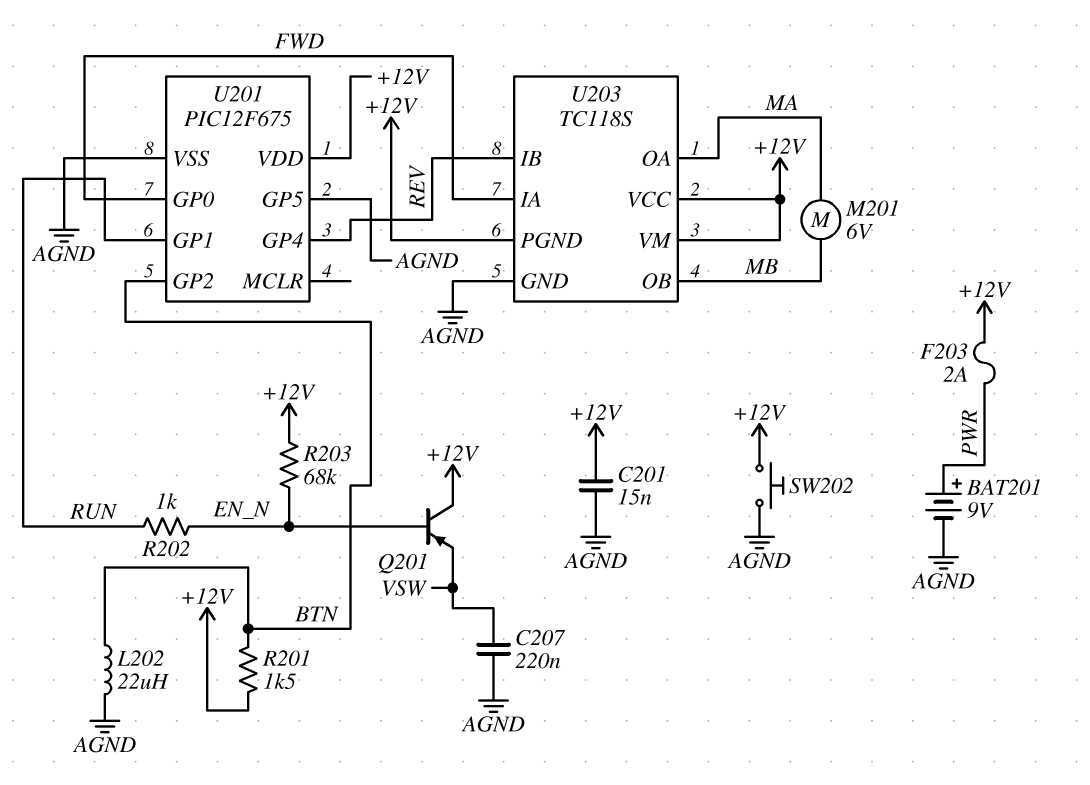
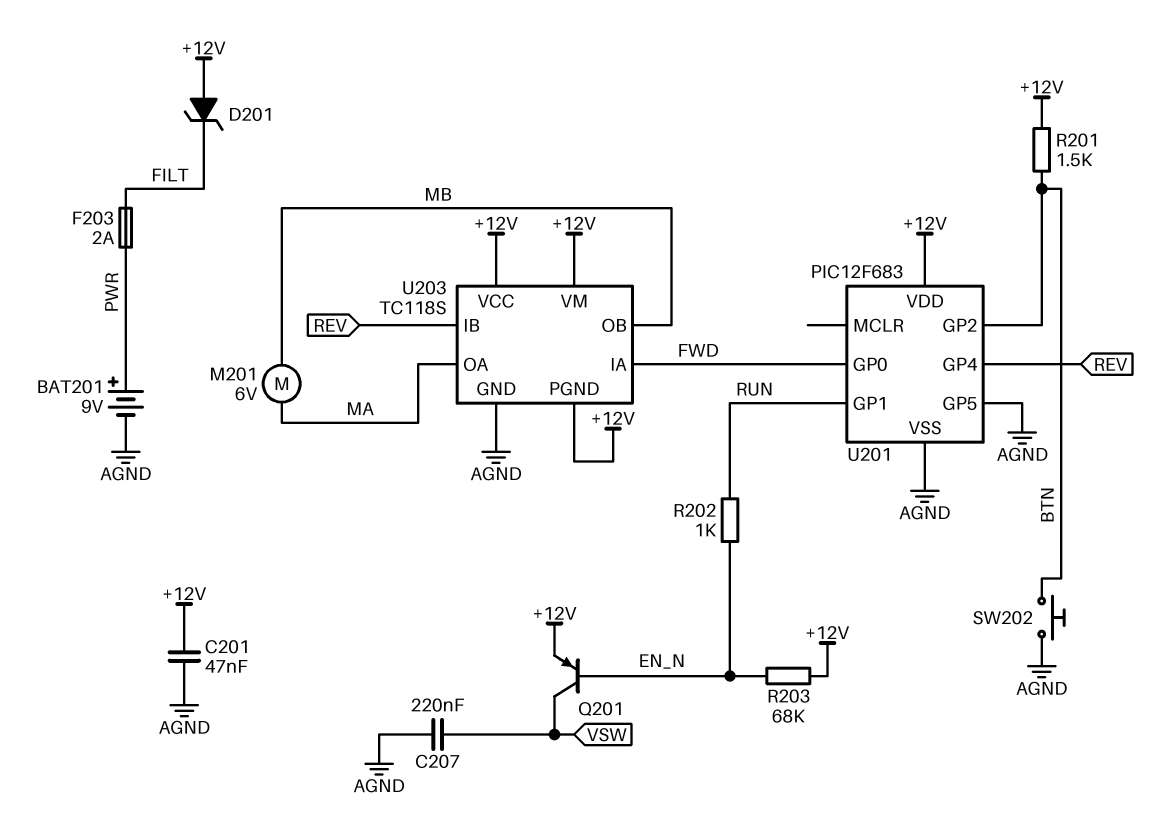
C201: 15nF (+12V, AGND) -> 47nF (+12V, AGND)
D201: none -> zener (A +12V, K FILT)
F203: 2A (+12V, PWR) -> 2A (FILT, PWR)
L202: 22uH (AGND, BTN) -> none
Q201: PNP (B EN_N, C +12V, E VSW) -> PNP (B EN_N, C VSW, E +12V)
SW202: button (+12V, AGND) -> button (AGND, BTN)
U201: PIC12F675 -> PIC12F683

